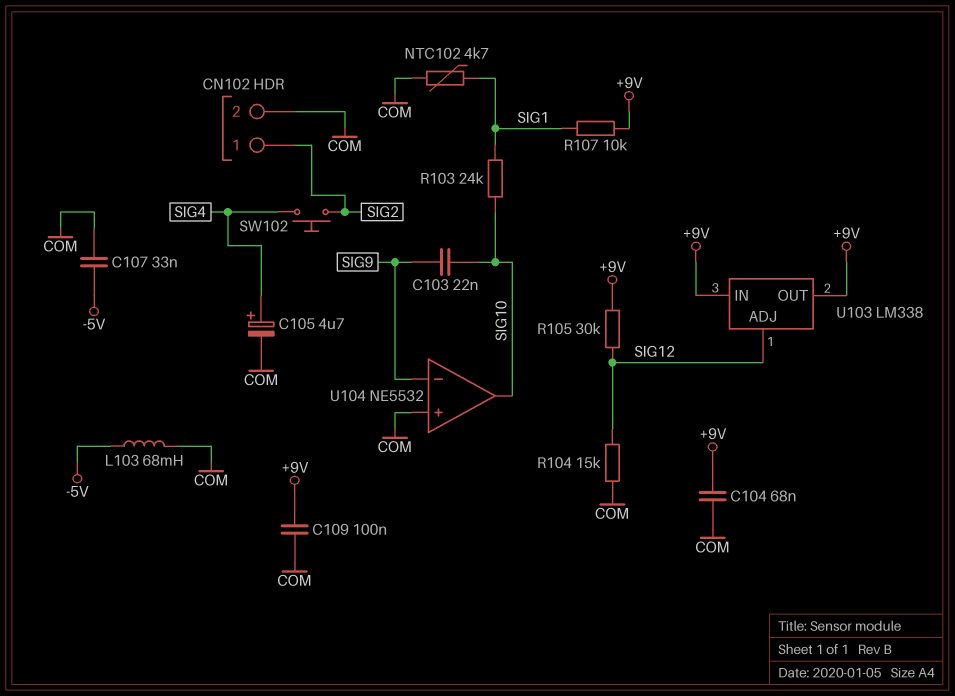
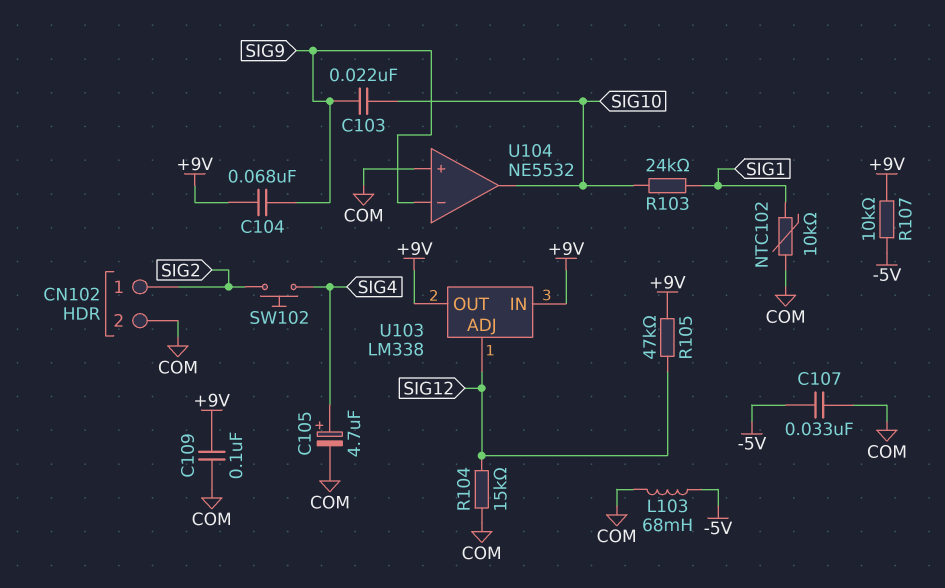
C104: 68nF (+9V, COM) -> 68nF (+9V, SIG9)
NTC102: 4.7k (COM, SIG1) -> 10k (COM, SIG1)
R105: 30k (+9V, SIG12) -> 47k (+9V, SIG12)
R107: 10k (+9V, SIG1) -> 10k (+9V, -5V)

